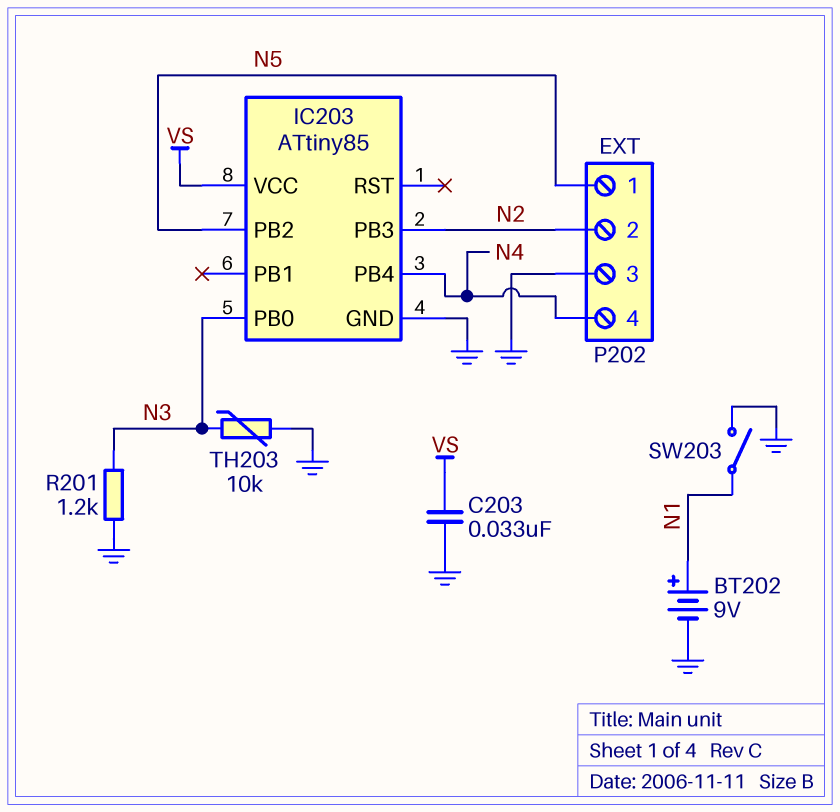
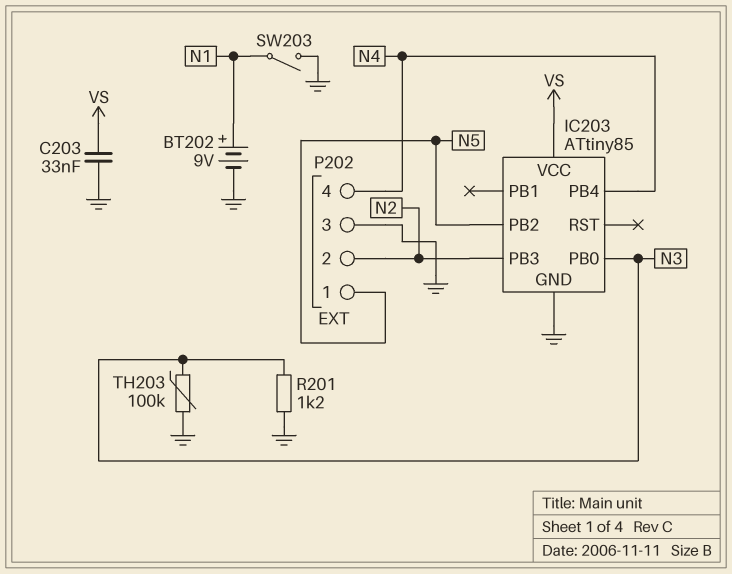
TH203: 10k (GND, N3) -> 100k (GND, N3)

